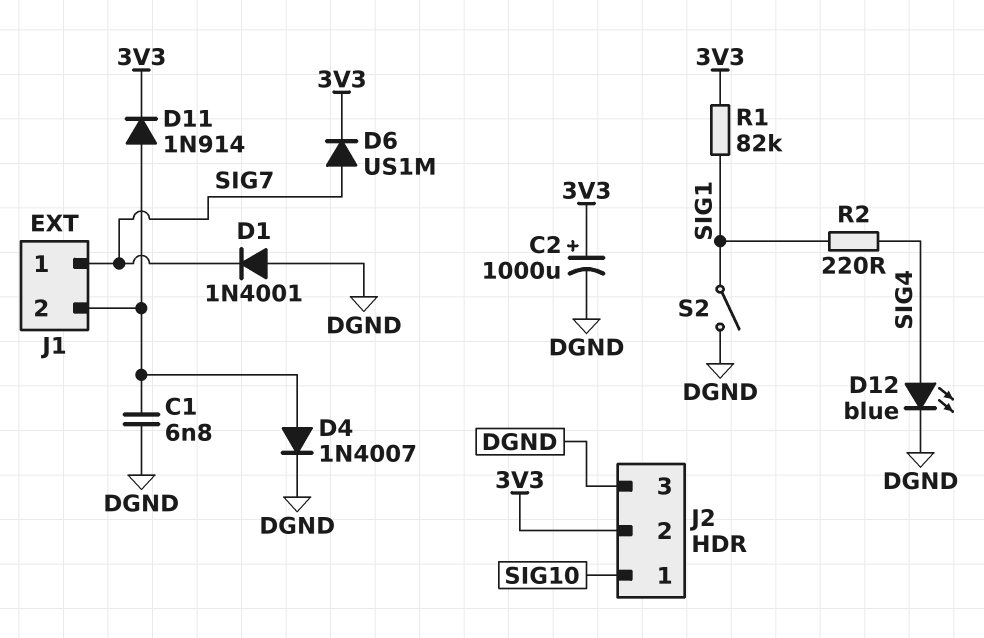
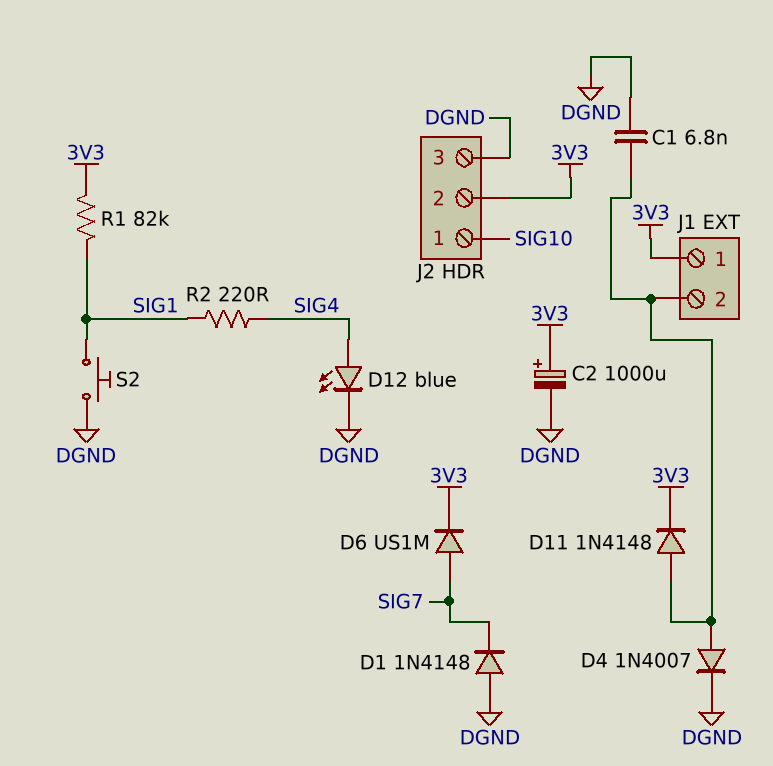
D1: diode 1N4001 (A DGND, K SIG7) -> diode 1N4148 (A DGND, K SIG7)
D11: diode 1N914 (A J1/2, K 3V3) -> diode 1N4148 (A J1/2, K 3V3)
J1 pin 1: SIG7 -> 3V3
S2: switch (DGND, SIG1) -> button (DGND, SIG1)

